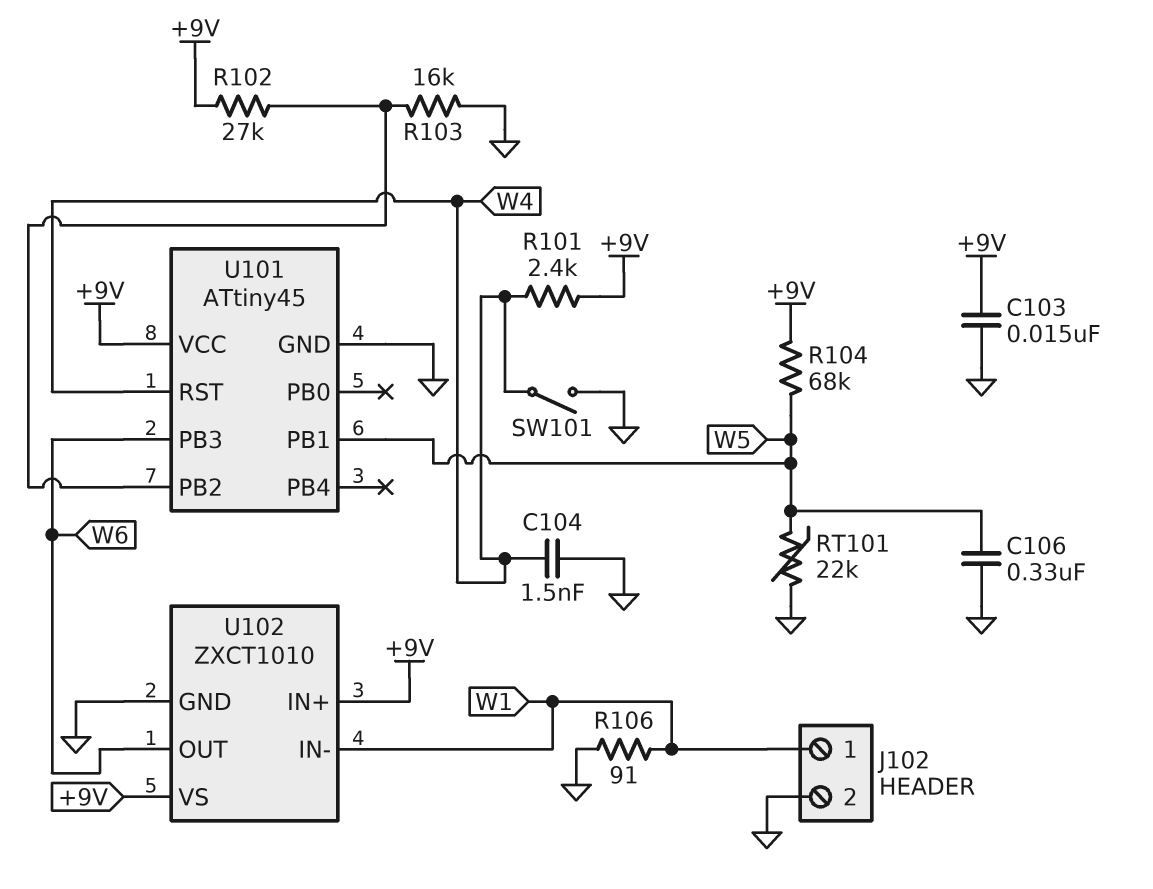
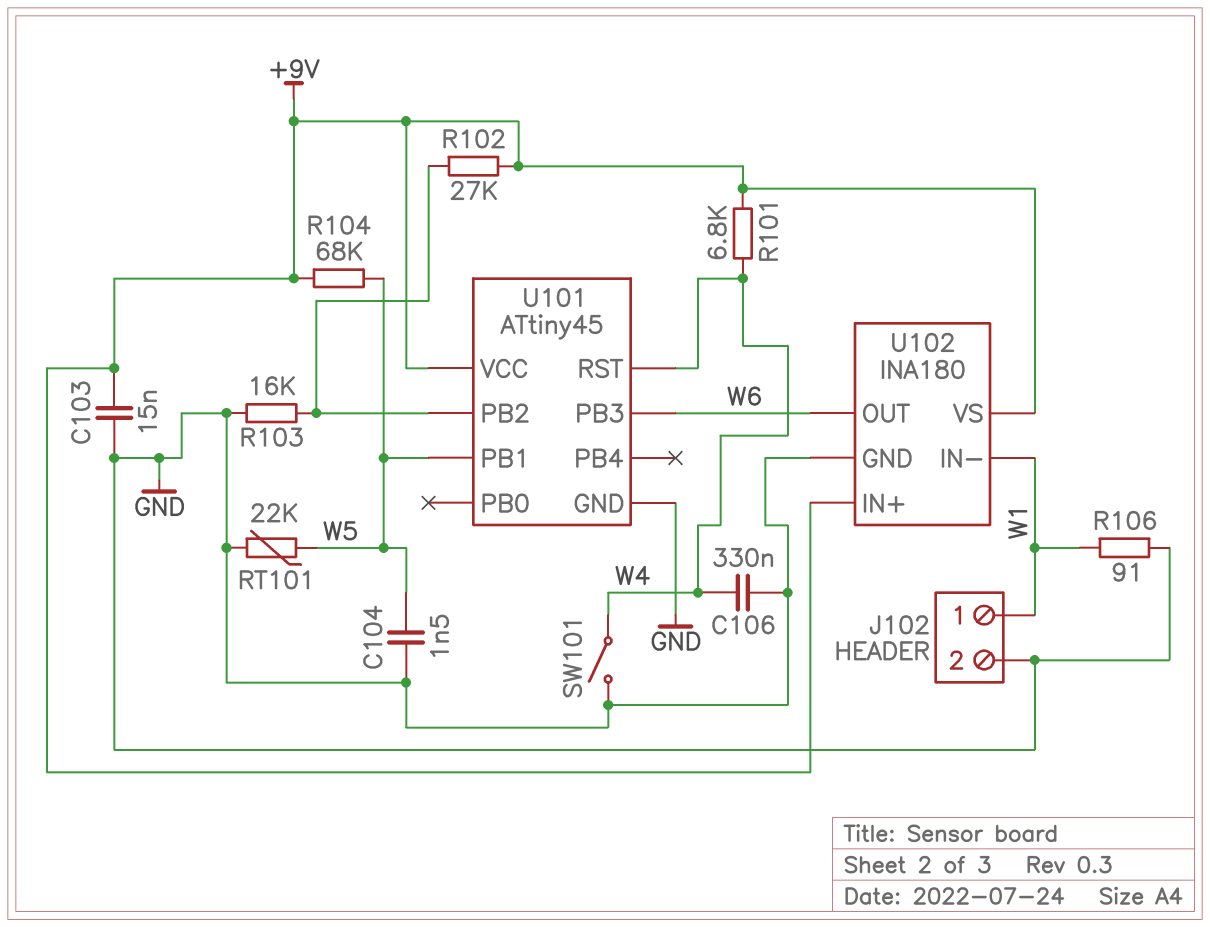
C104: 1.5nF (GND, W4) -> 1.5nF (GND, W5)
C106: 330nF (GND, W5) -> 330nF (GND, W4)
R101: 2.4k (+9V, W4) -> 6.8k (+9V, W4)
U102: ZXCT1010 -> INA180

